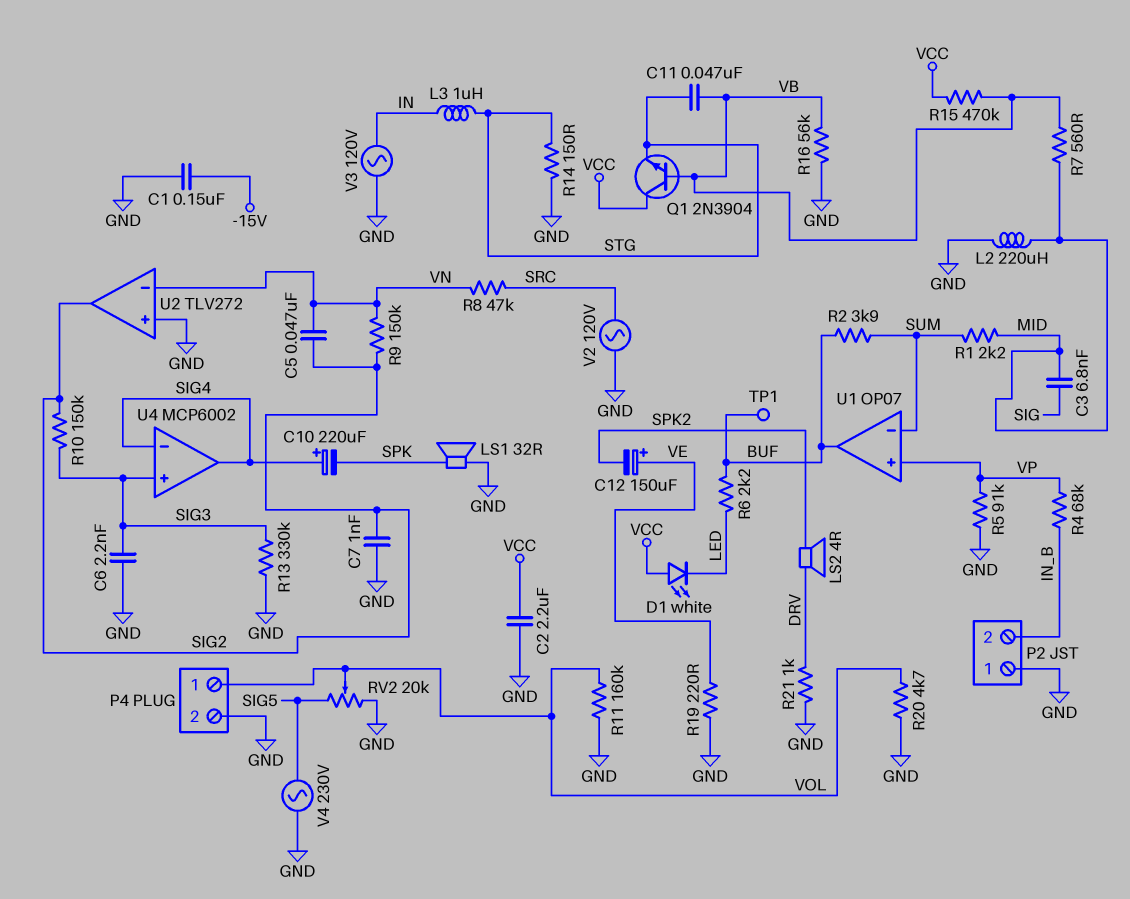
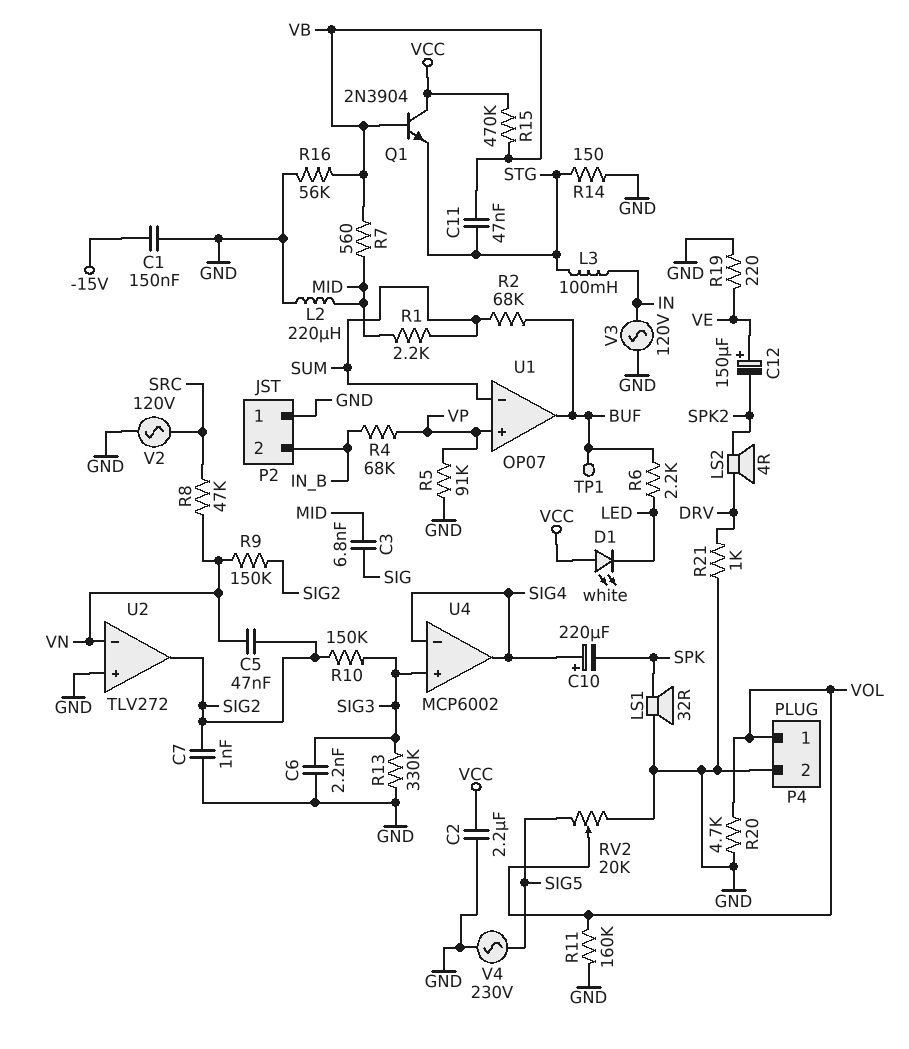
L3: 1uH (IN, STG) -> 100mH (IN, STG)
R2: 3.9k (BUF, SUM) -> 68k (BUF, SUM)

